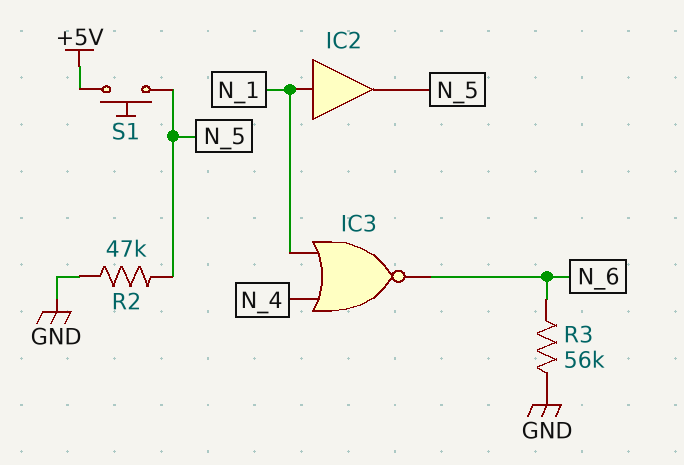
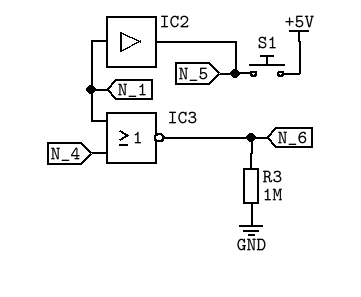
R2: 47k (GND, N_5) -> none
R3: 56k (GND, N_6) -> 1M (GND, N_6)

